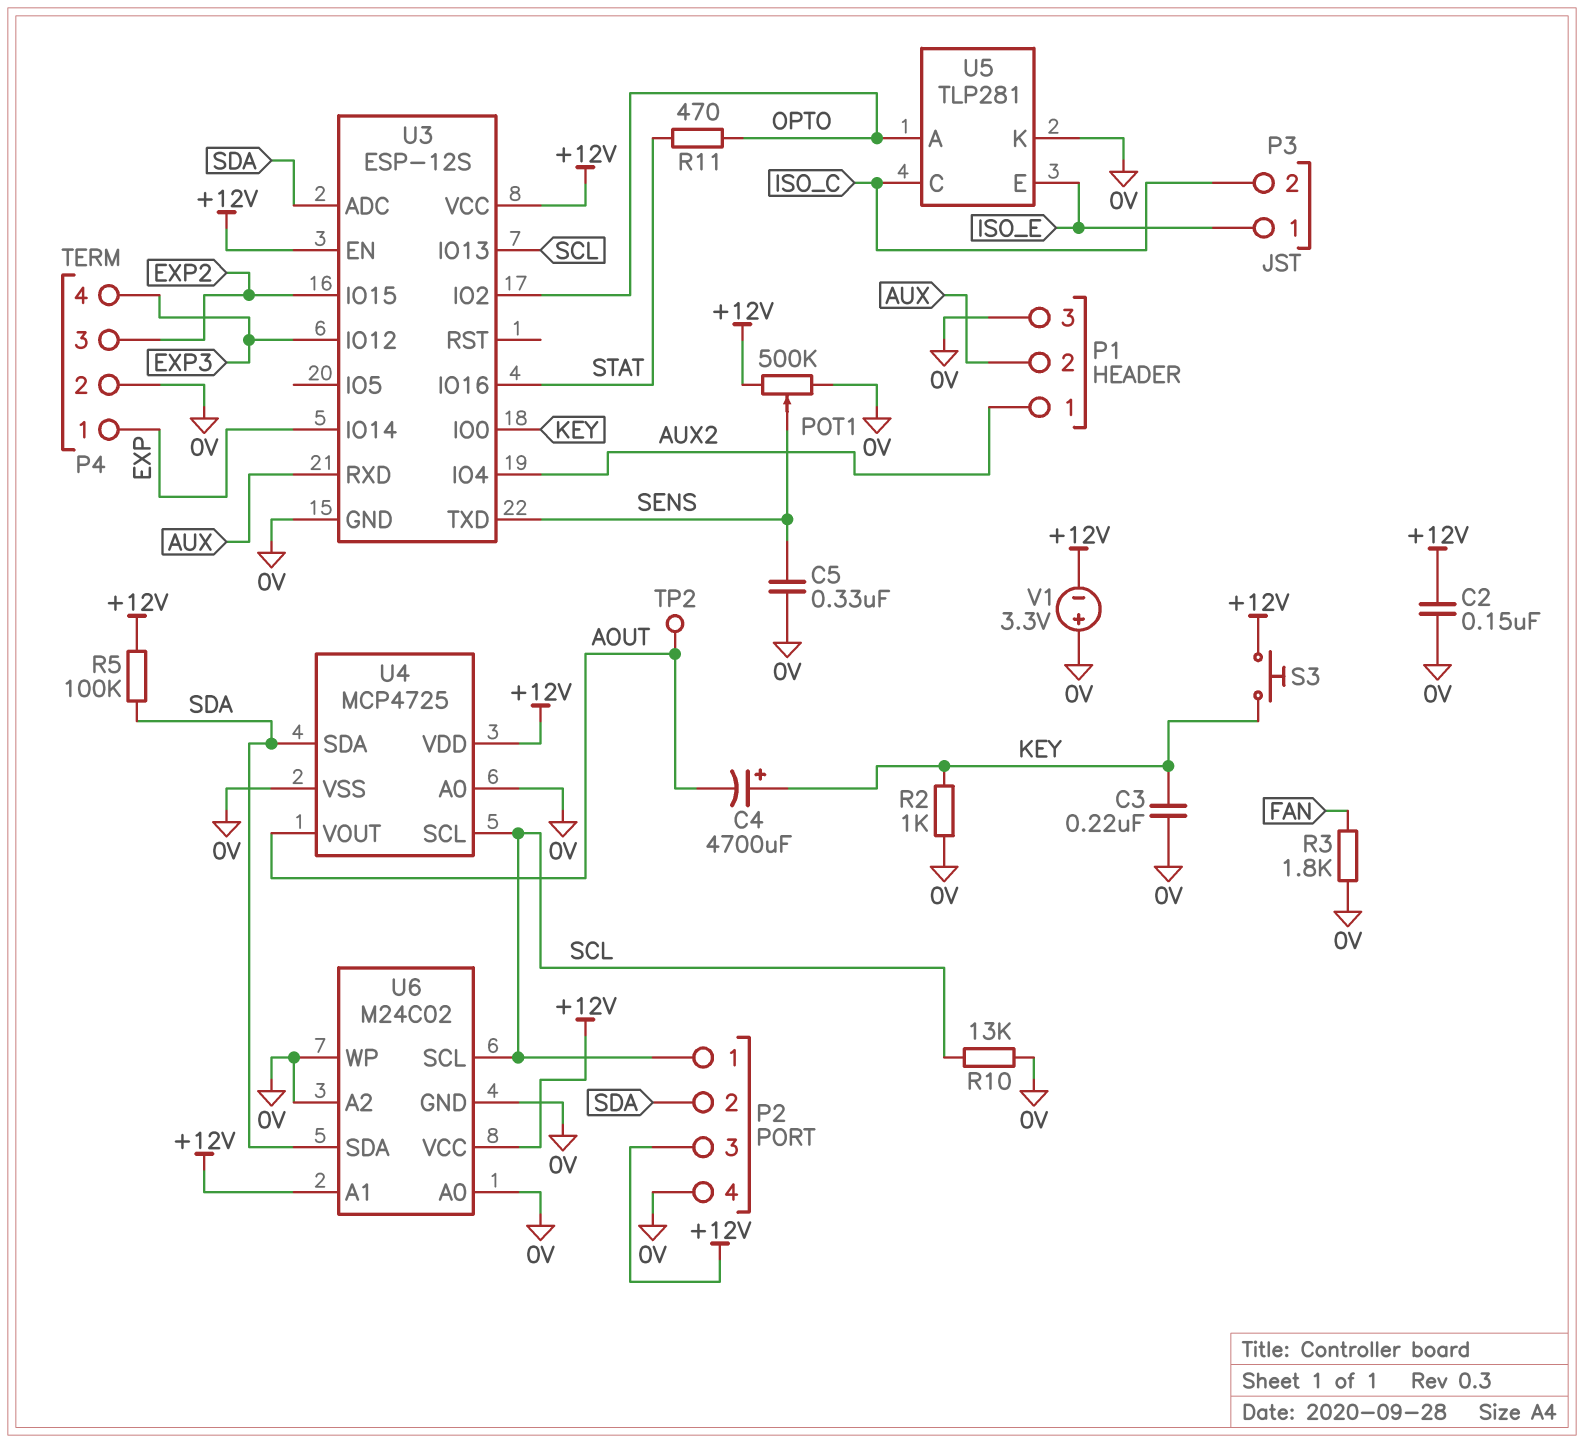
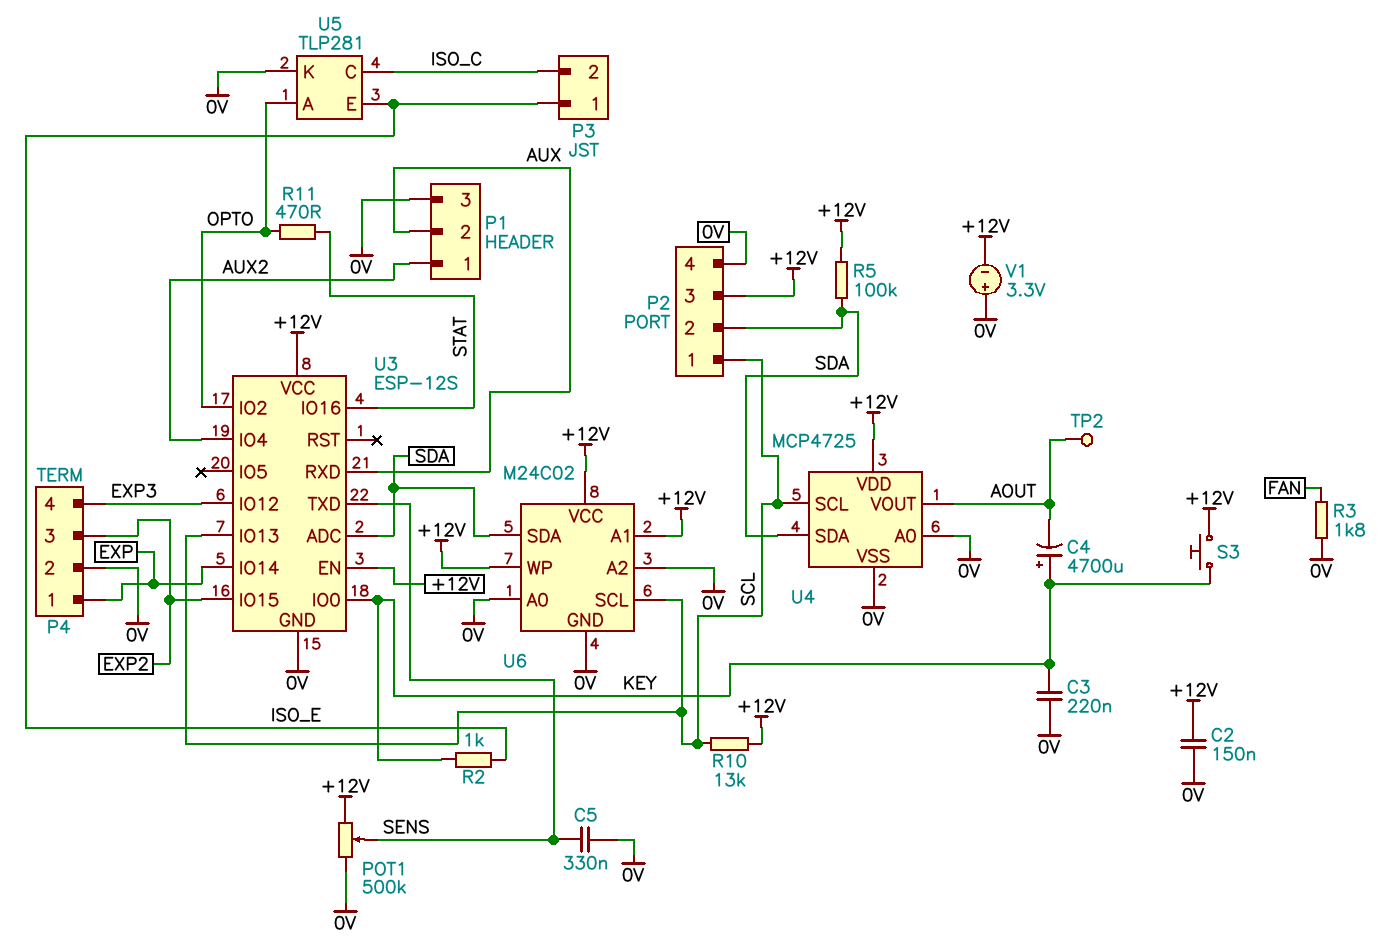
R2: 1k (0V, KEY) -> 1k (ISO_E, KEY)
R10: 13k (0V, SCL) -> 13k (+12V, SCL)
U6 pin WP: 0V -> +12V

